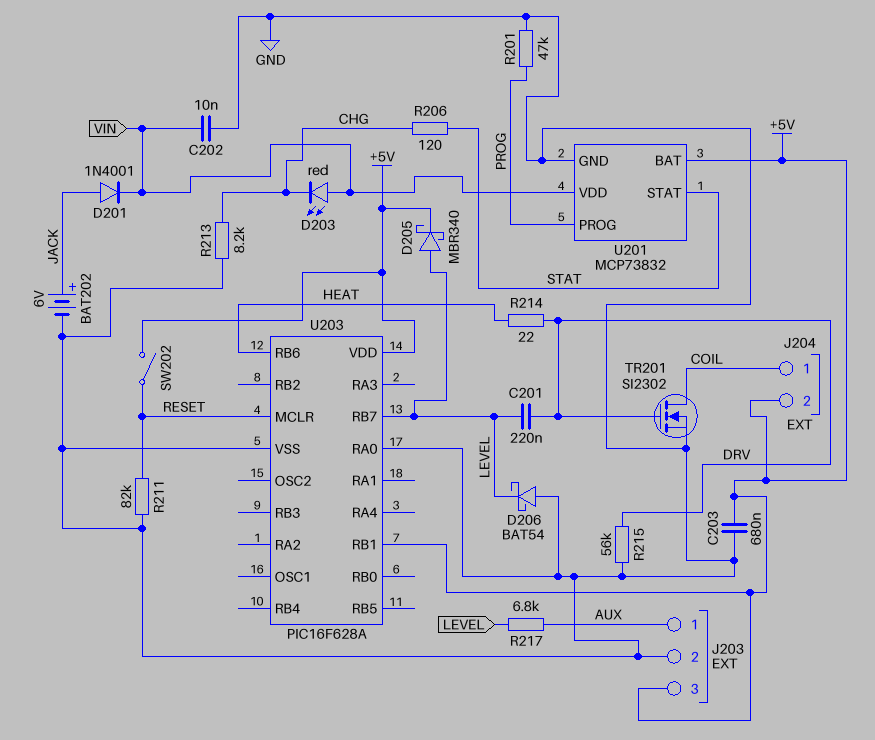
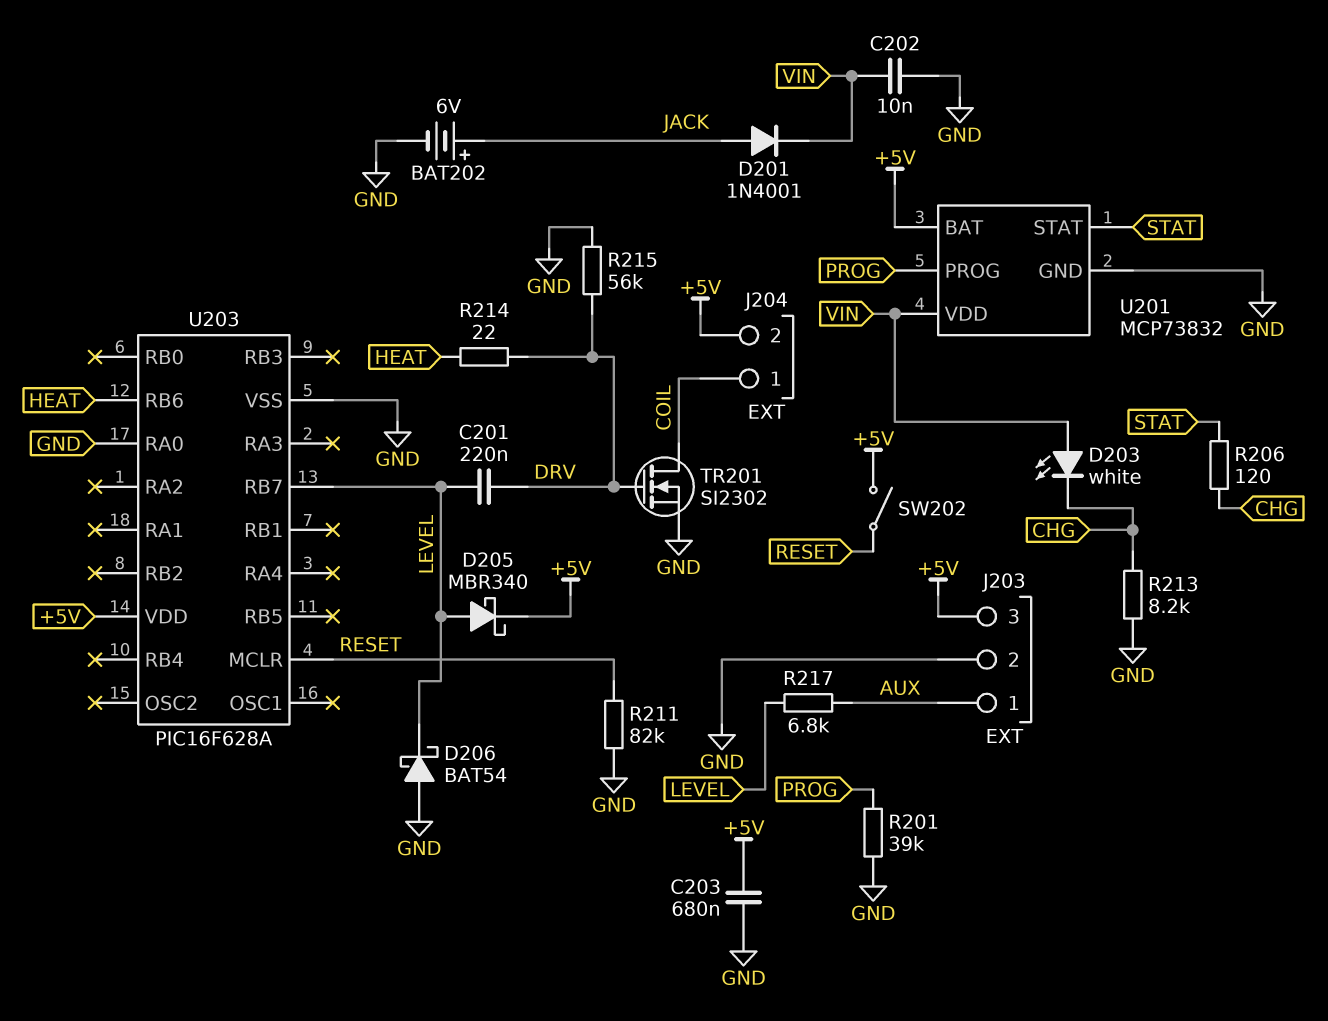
D203: LED red (A VIN, K CHG) -> LED white (A VIN, K CHG)
R201: 47k (GND, PROG) -> 39k (GND, PROG)
U203 pin RB1: +5V -> none

